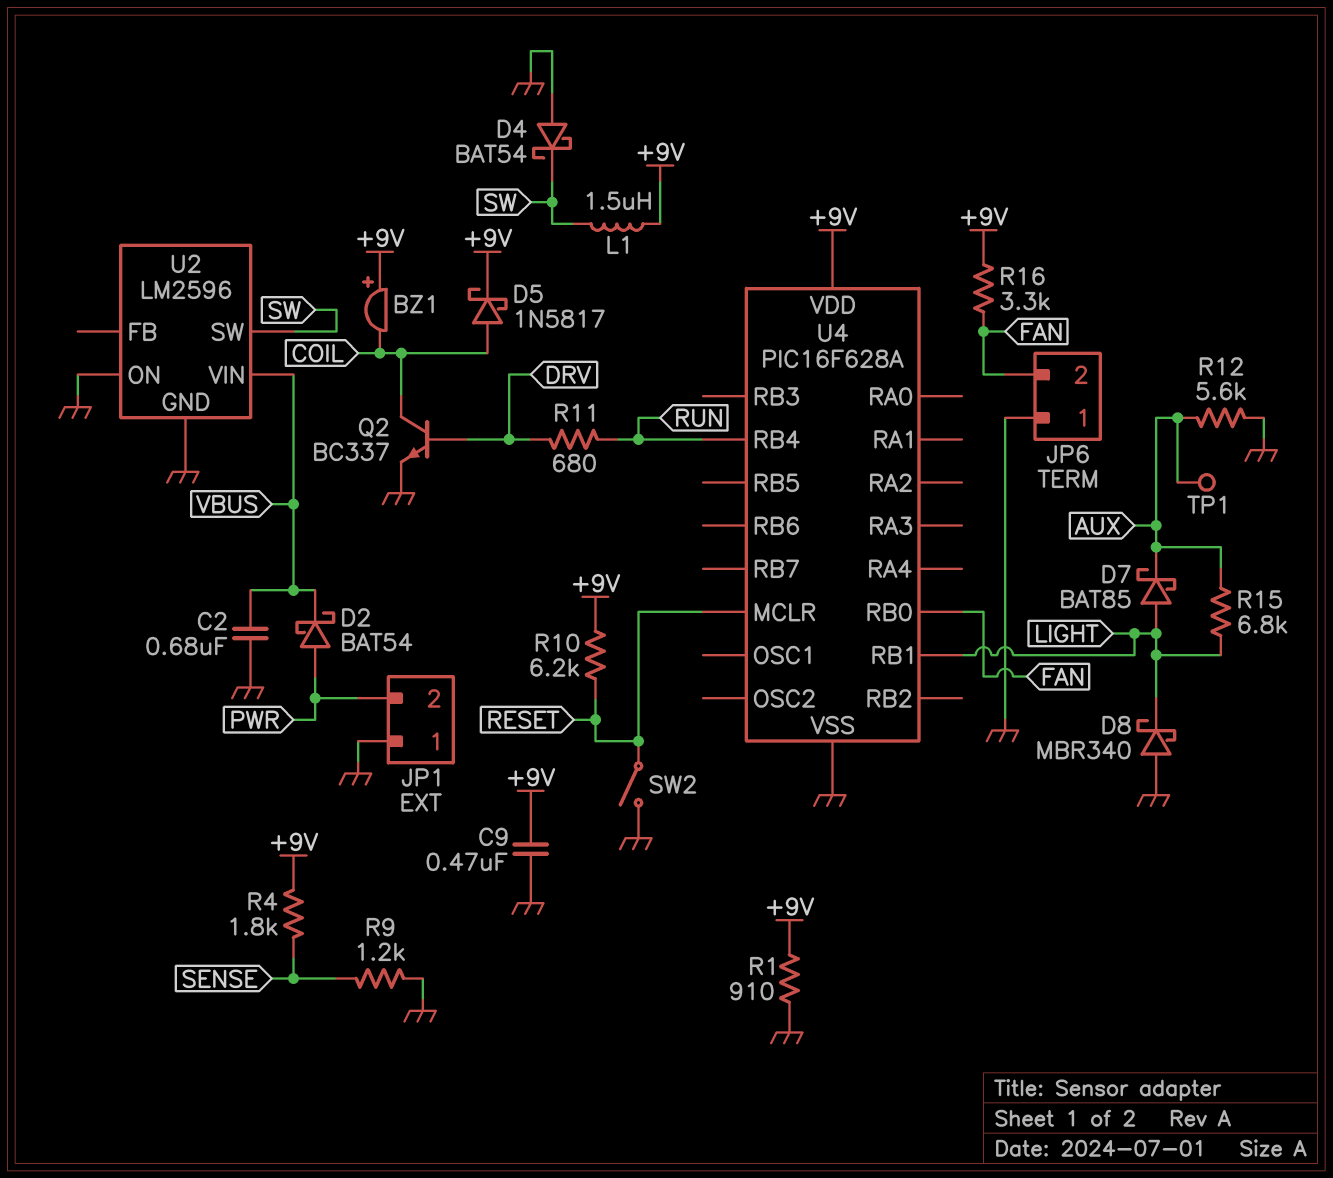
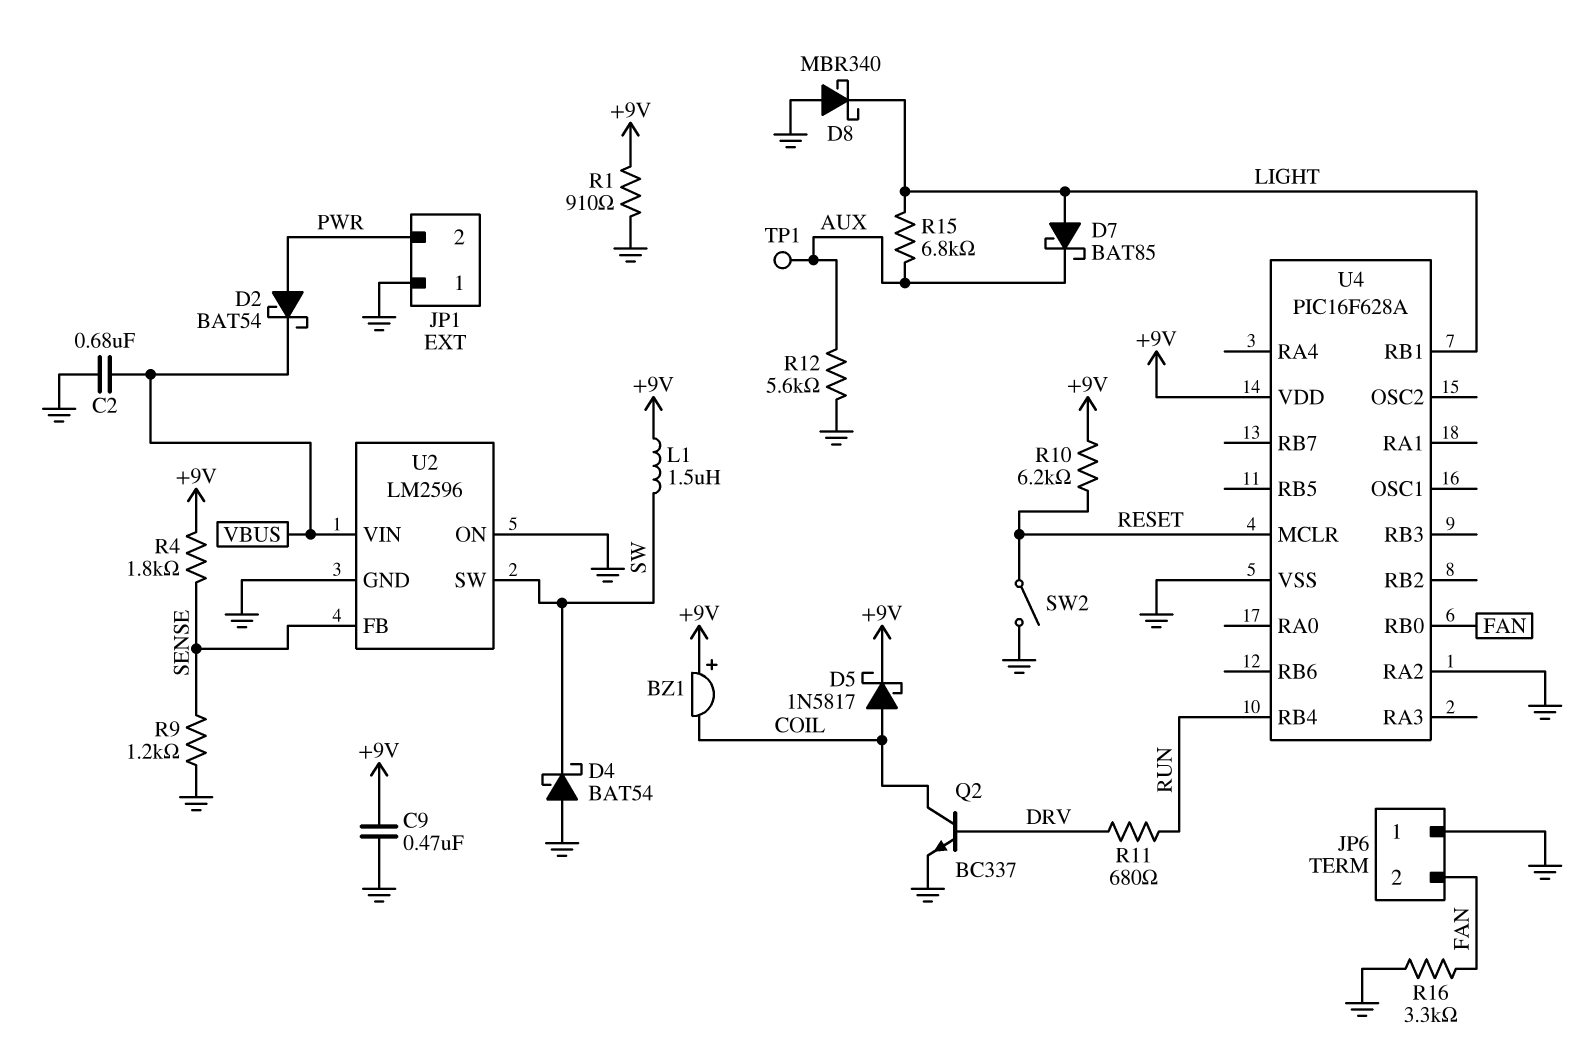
R16: 3.3k (+9V, FAN) -> 3.3k (FAN, GND)
U2 pin FB: none -> SENSE
U4 pin RA2: none -> GND

